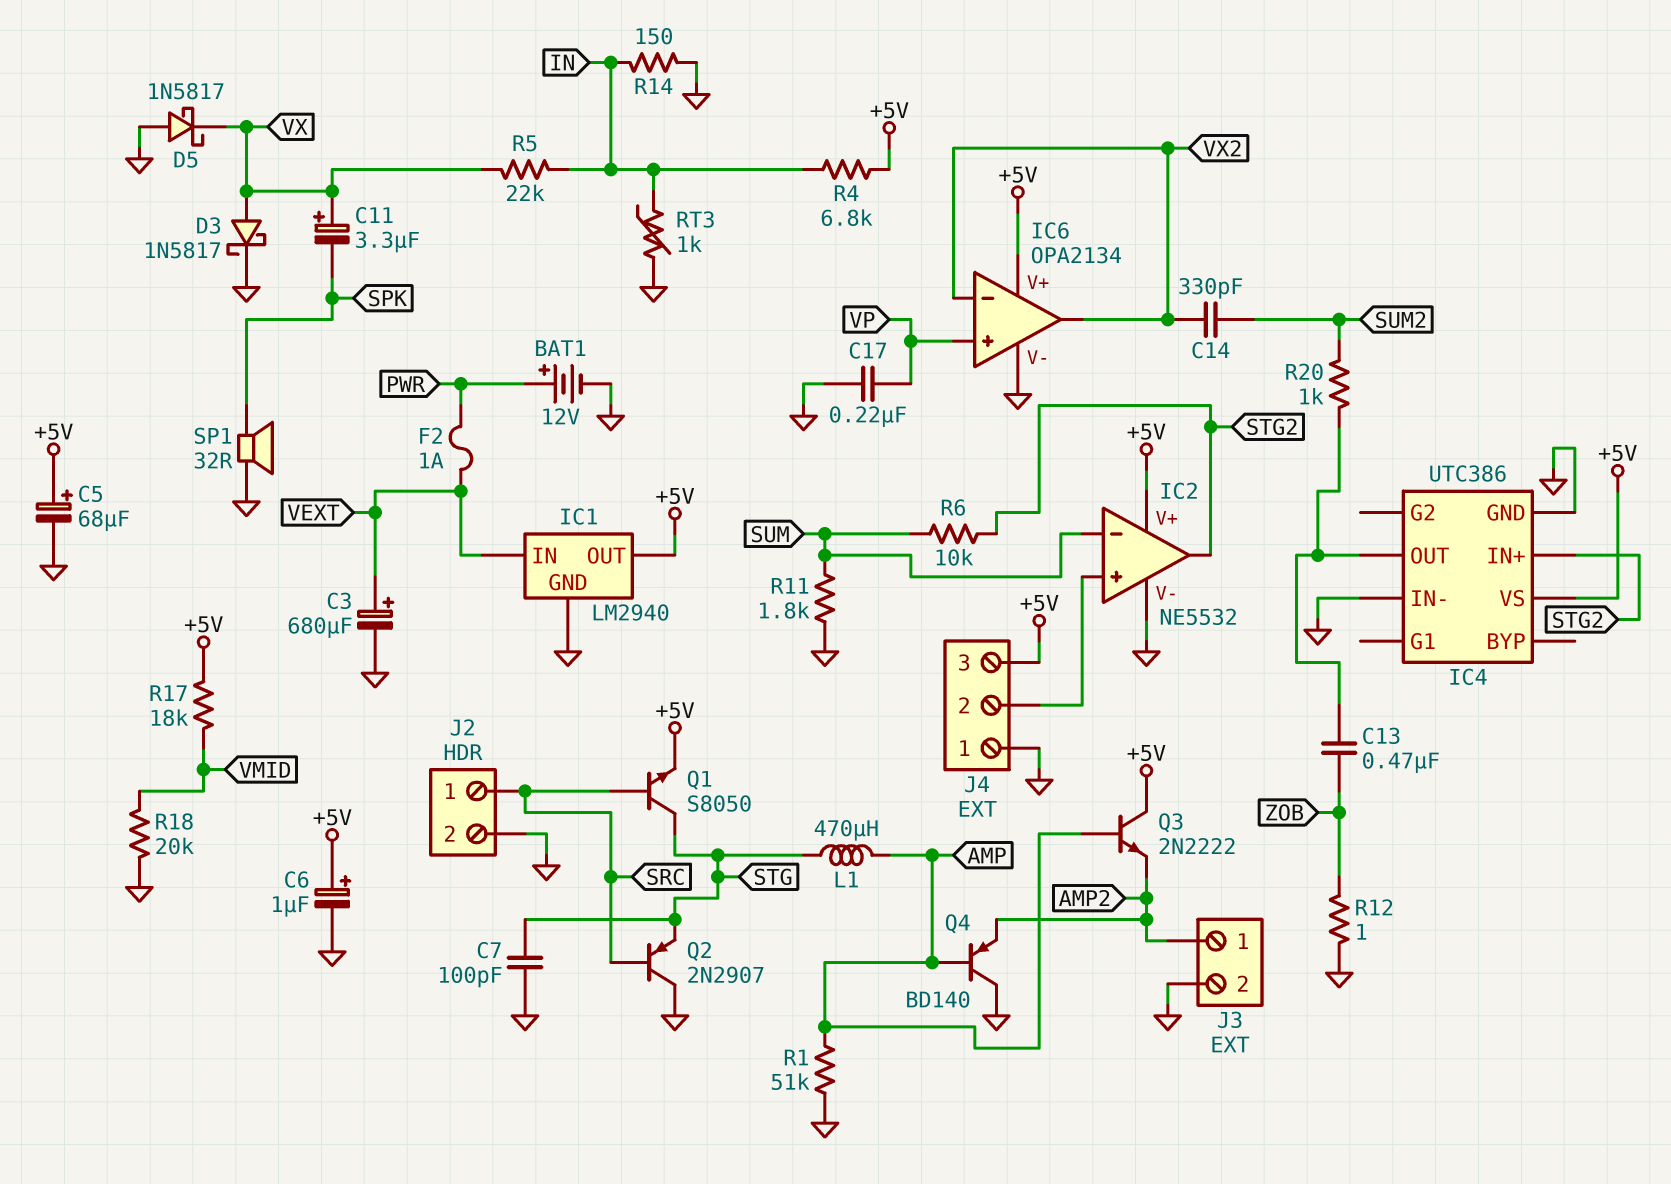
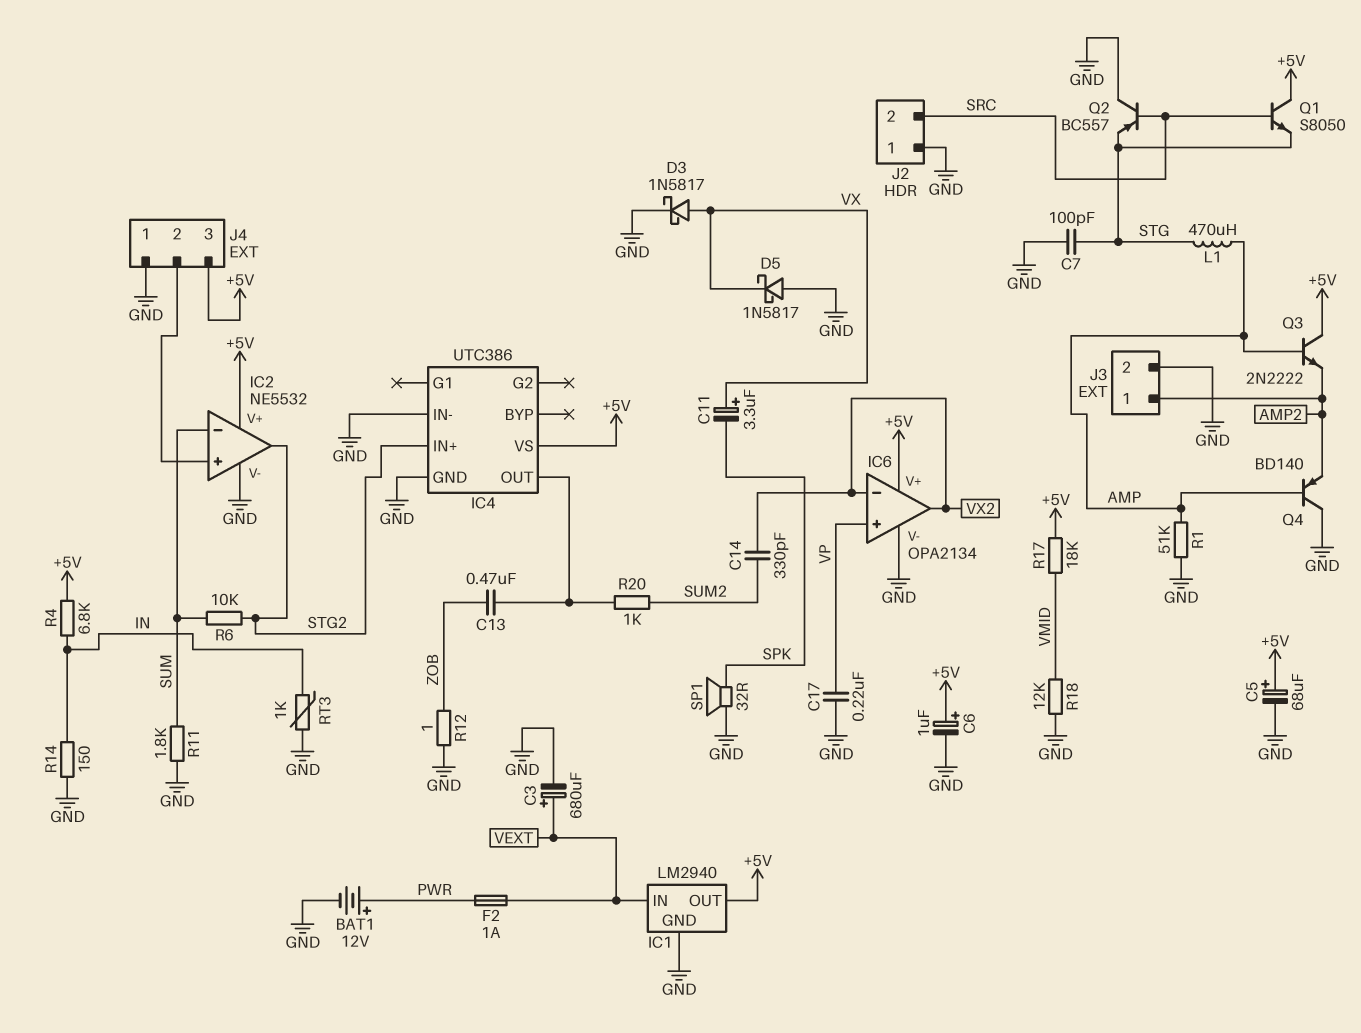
J2 pin 1: SRC -> GND
J2 pin 2: GND -> SRC
Q1: NPN S8050 (B SRC, C STG, E +5V) -> NPN S8050 (B SRC, C +5V, E STG)
Q2: PNP 2N2907 (B SRC, C GND, E STG) -> PNP BC557 (B SRC, C GND, E STG)
R5: 22k (IN, VX) -> none
R18: 20k (GND, VMID) -> 12k (GND, VMID)

